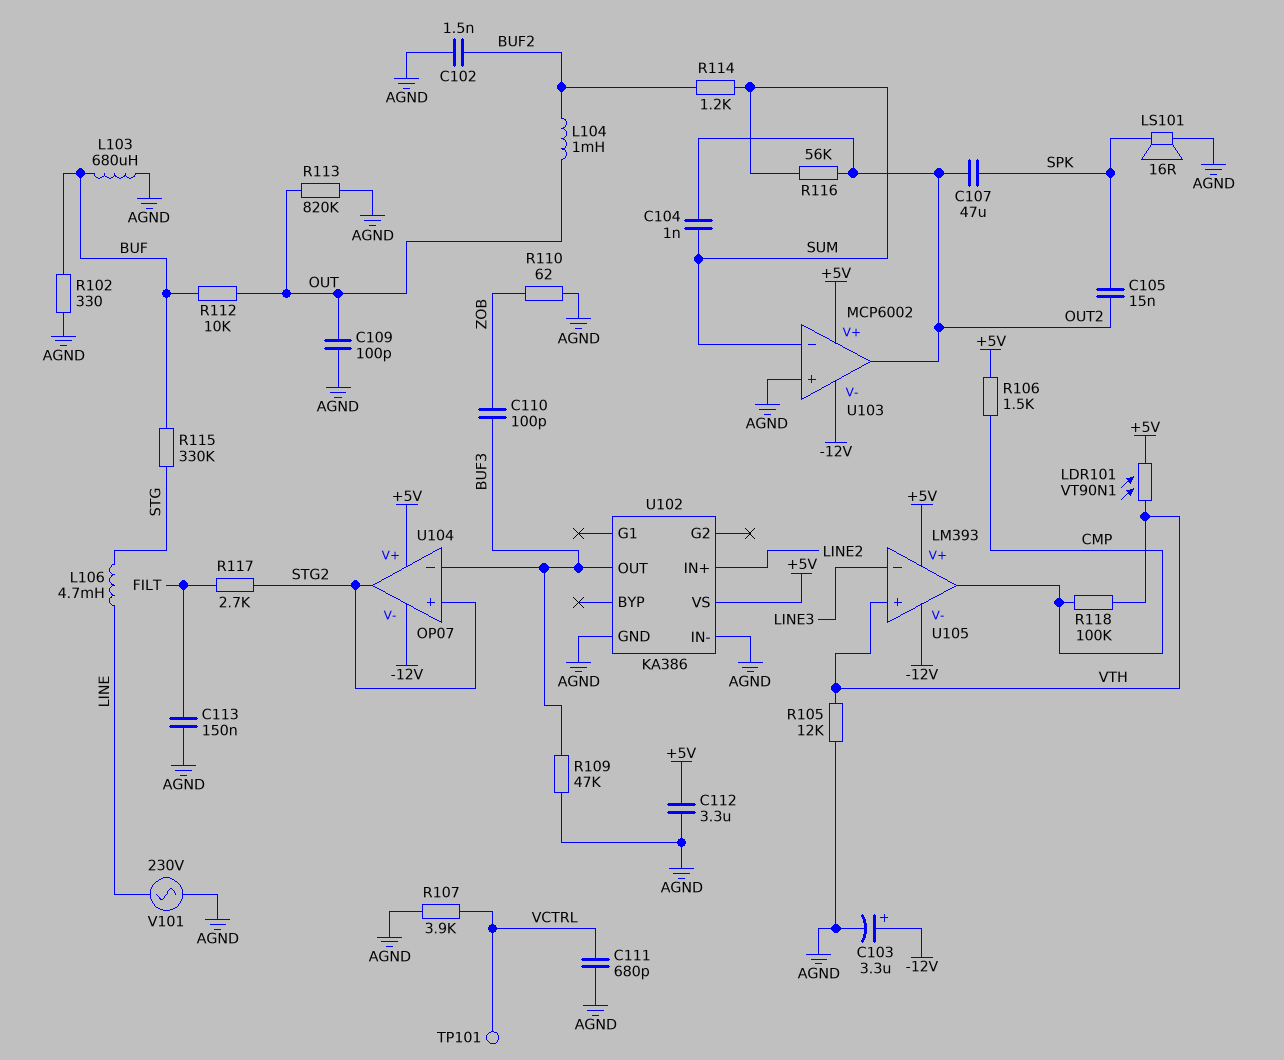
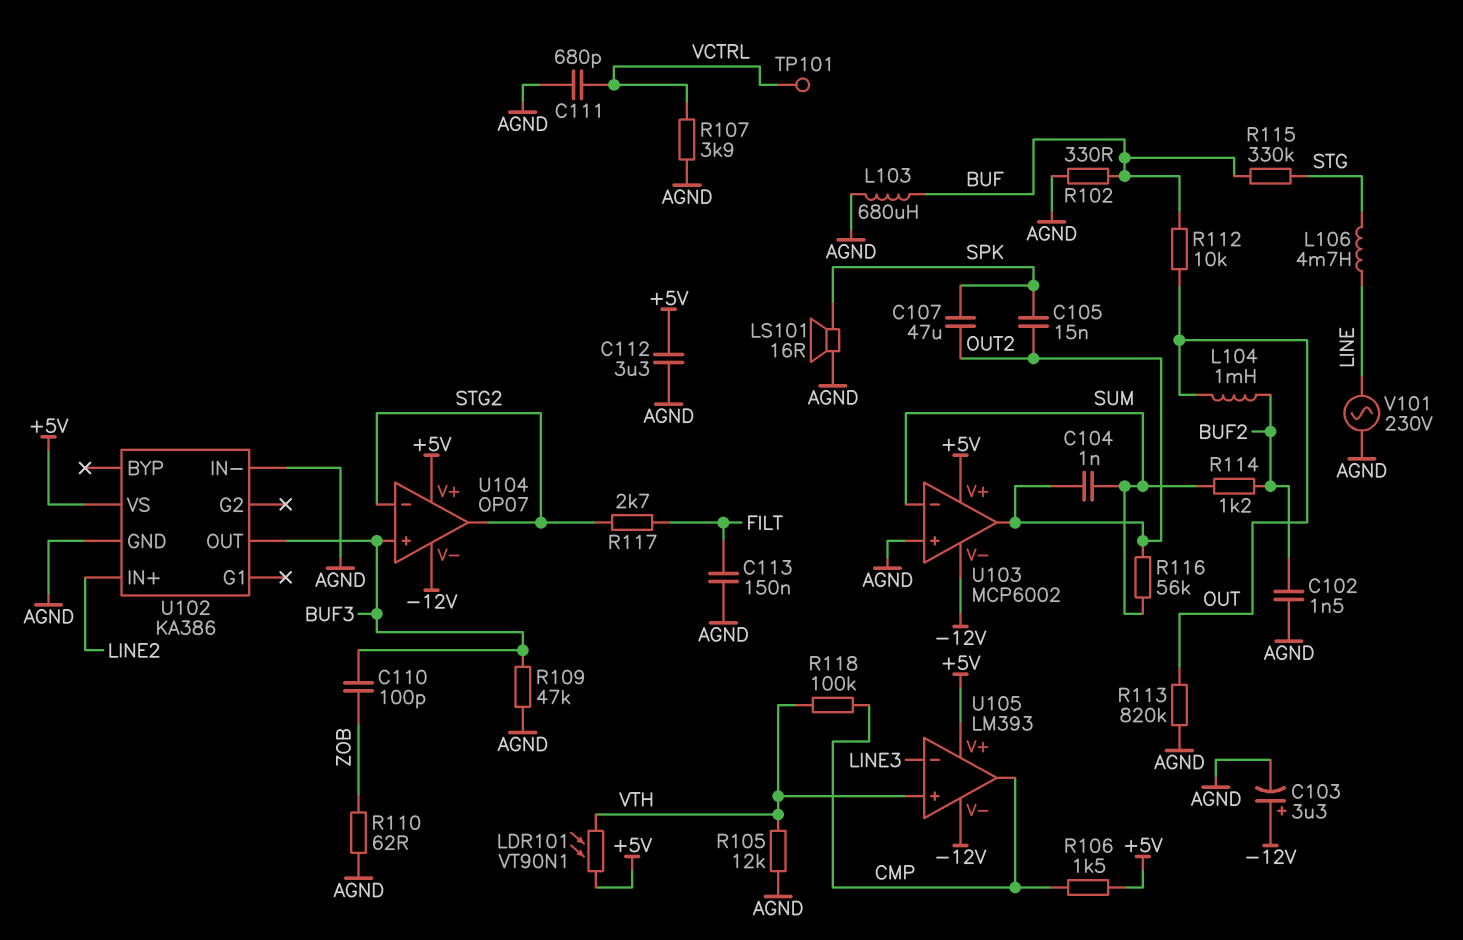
C109: 100pF (AGND, OUT) -> none
U104 pin in+: STG2 -> BUF3
U104 pin in-: BUF3 -> STG2

